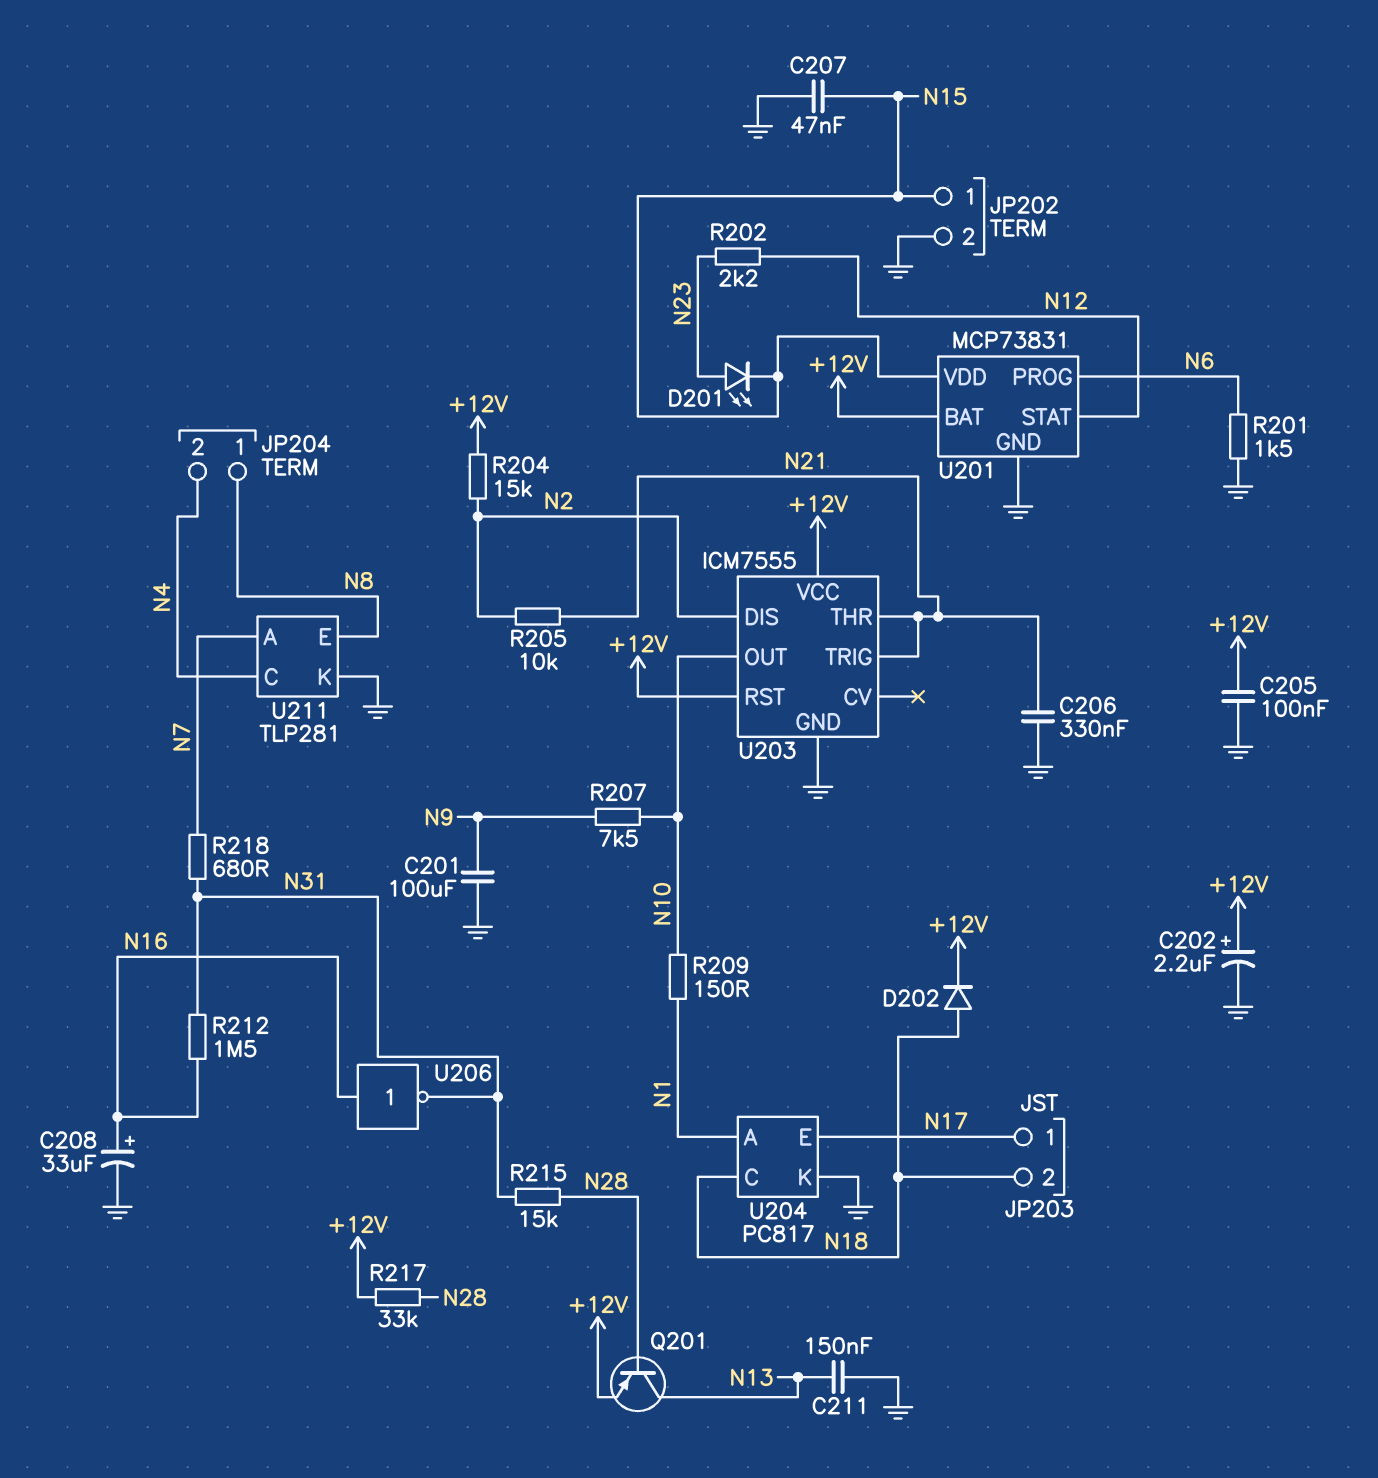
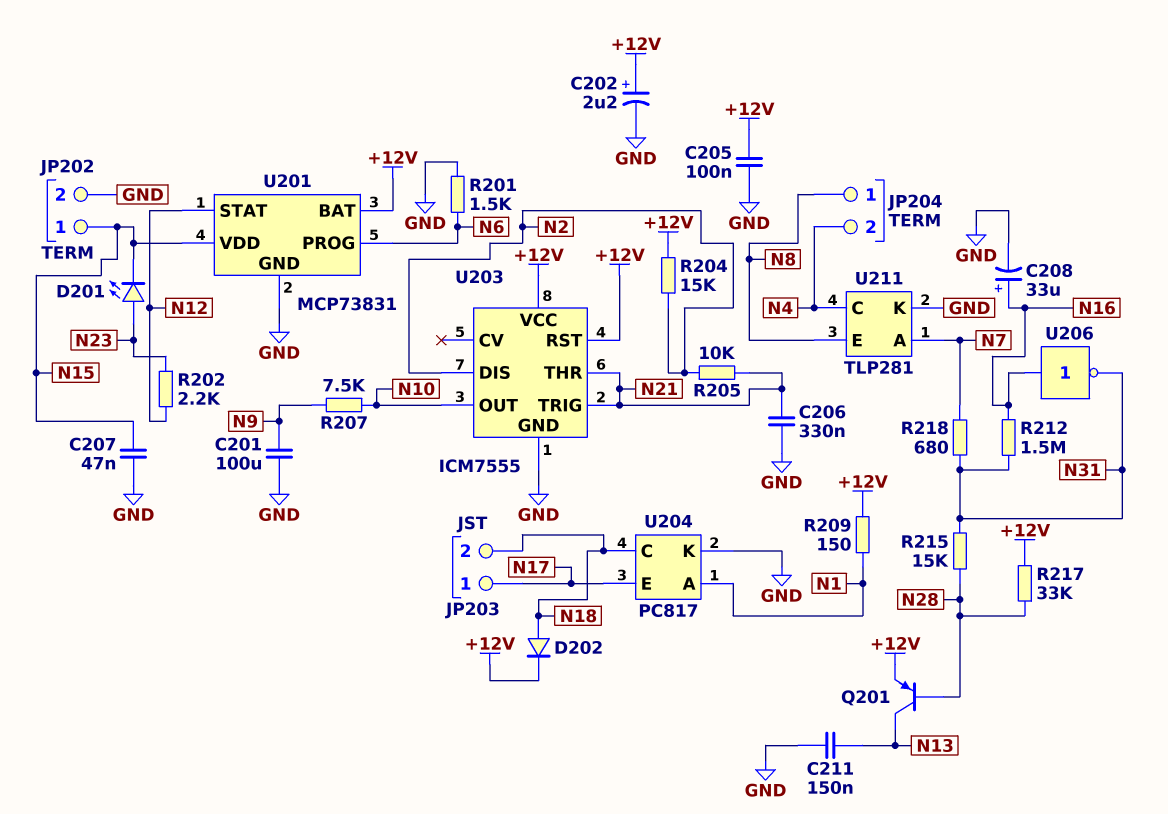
R209: 150 (N1, N10) -> 150 (+12V, N1)

